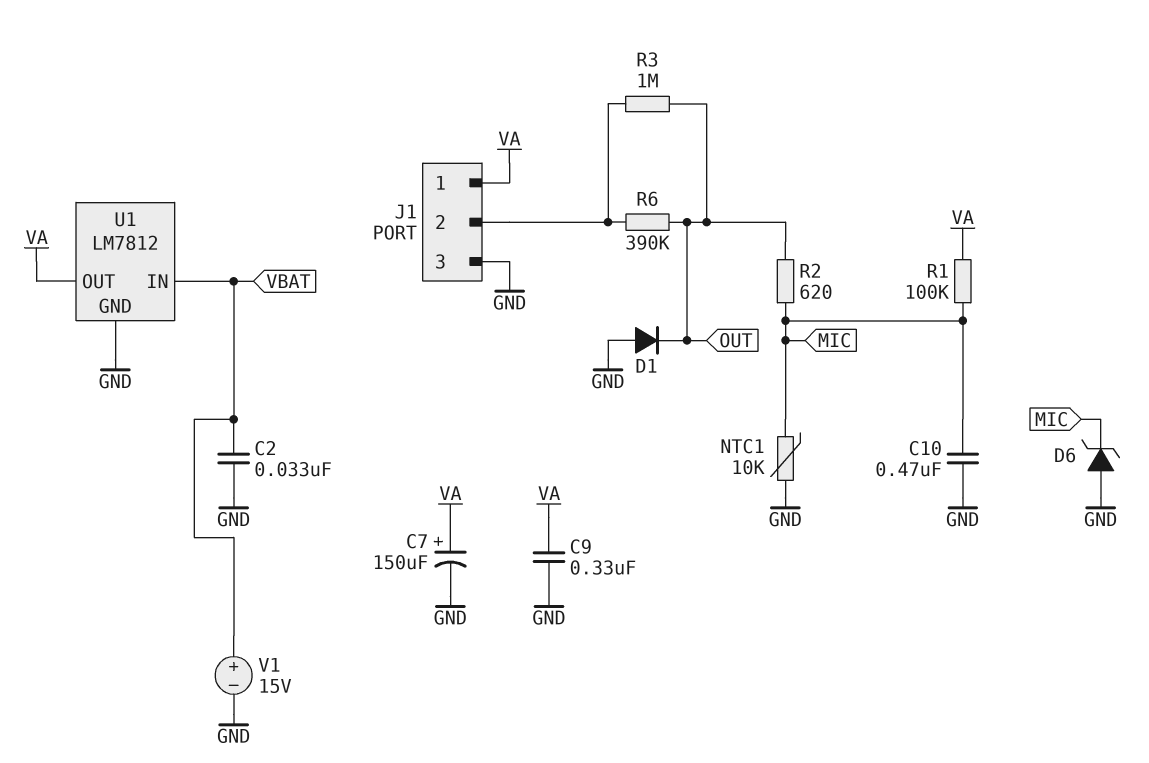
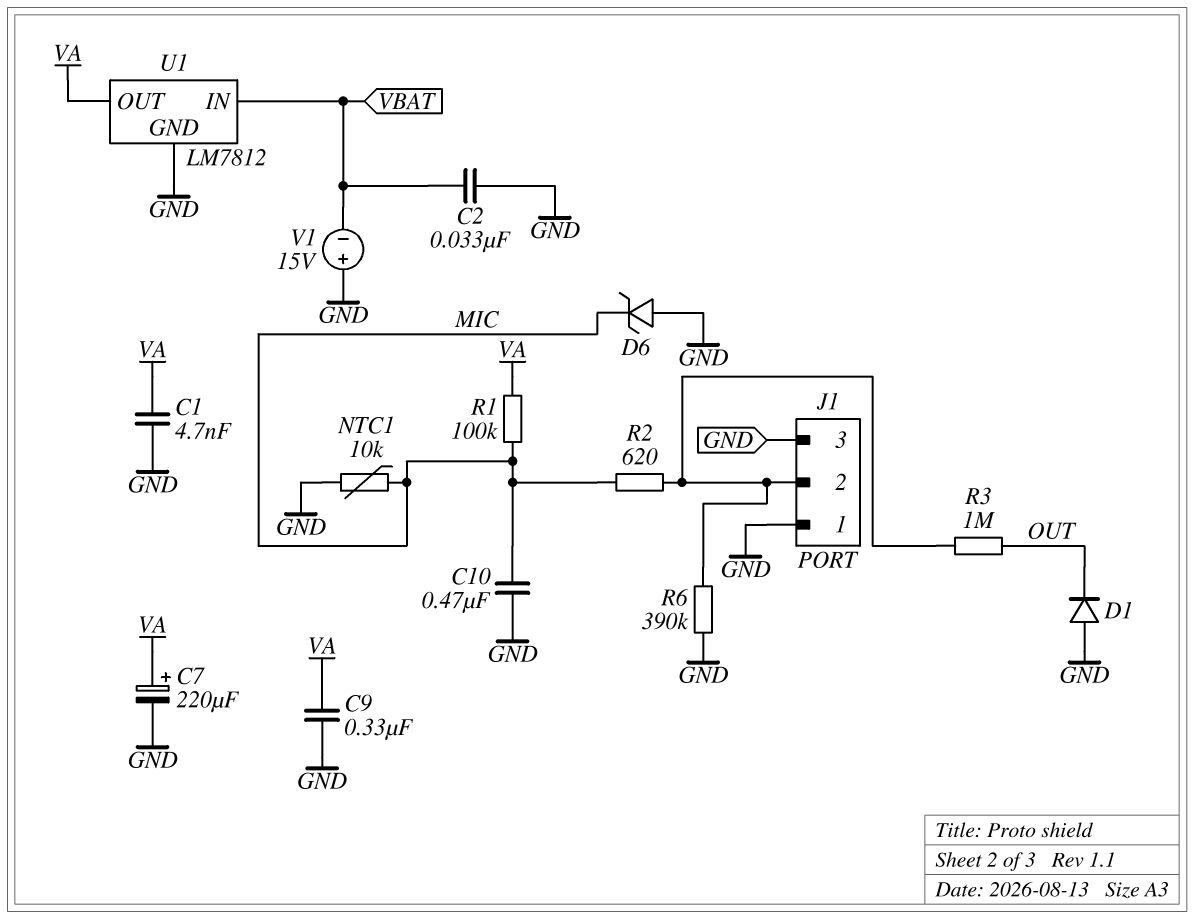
C1: none -> 4.7nF (GND, VA)
C7: 150uF (plus VA, minus GND) -> 220uF (plus VA, minus GND)
J1 pin 1: VA -> GND
R2: 620 (MIC, OUT) -> 620 (J1/2, MIC)
R6: 390k (J1/2, OUT) -> 390k (GND, J1/2)
V1: 15V (plus VBAT, minus GND) -> 15V (plus GND, minus VBAT)

